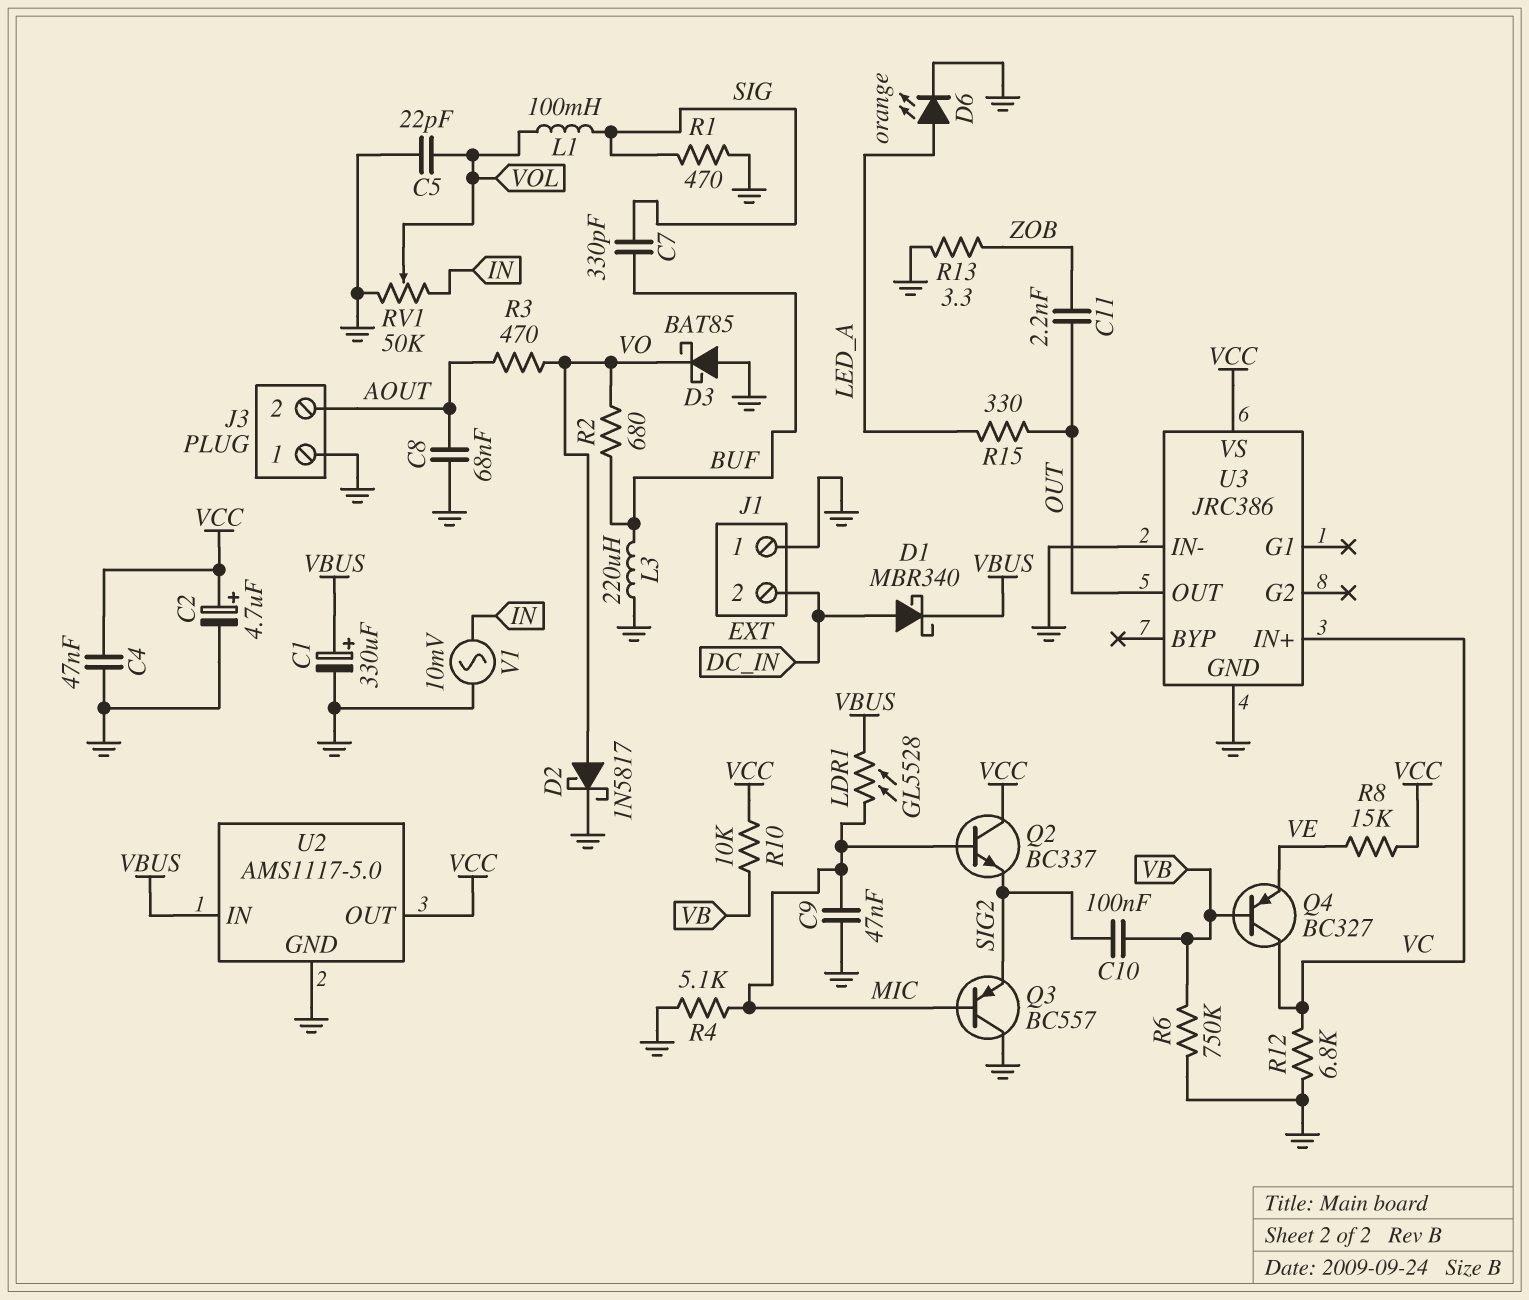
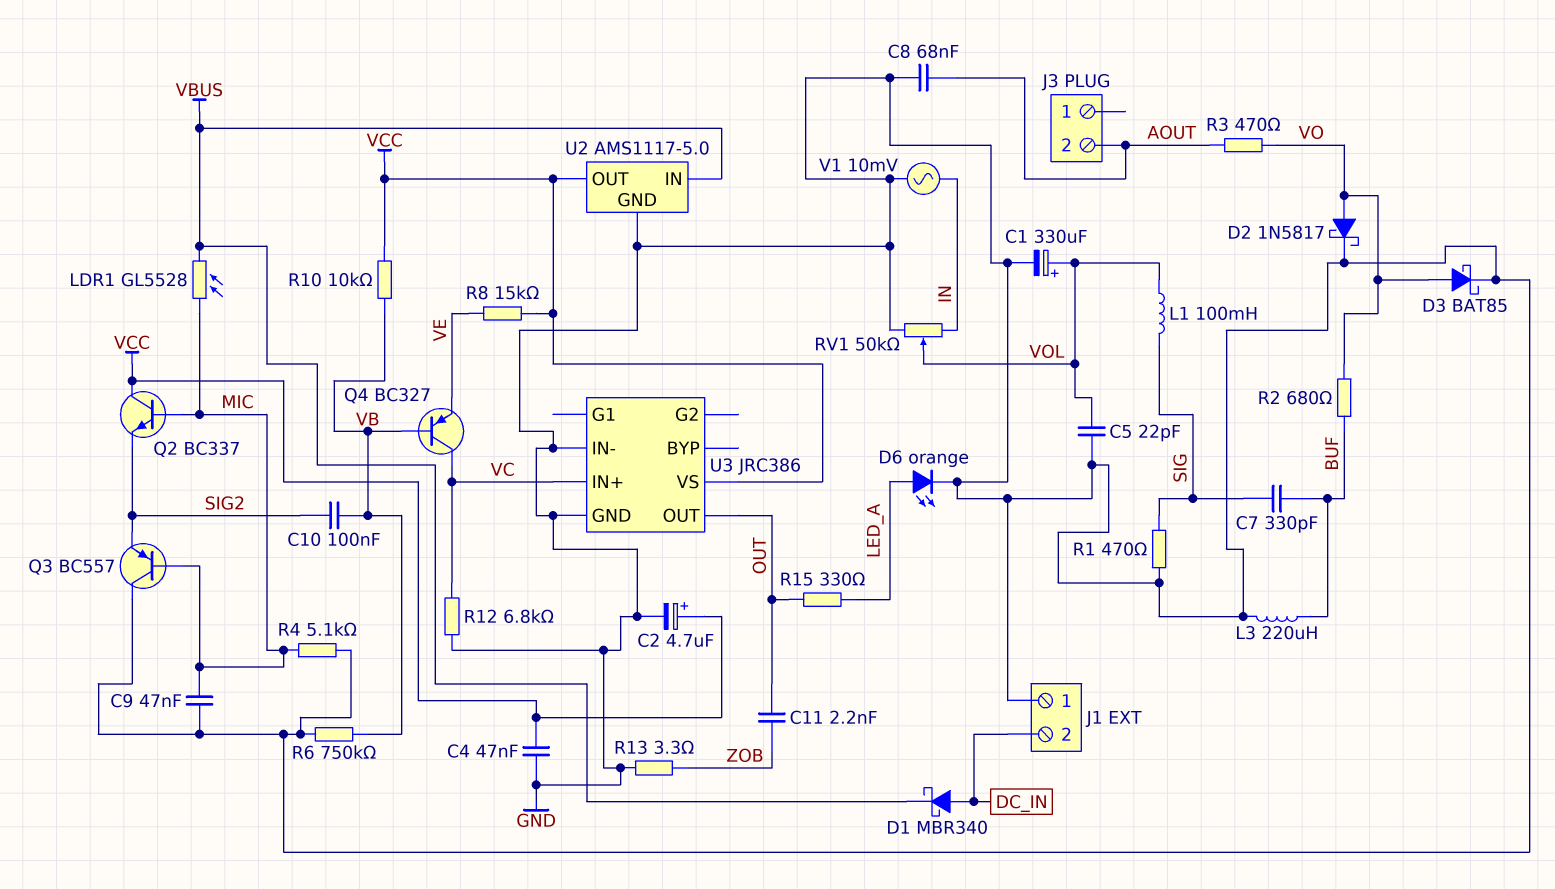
C1: 330uF (plus VBUS, minus GND) -> 330uF (plus VOL, minus GND)
D3: schottky BAT85 (A GND, K VO) -> schottky BAT85 (A VO, K GND)
J3 pin 1: GND -> none

